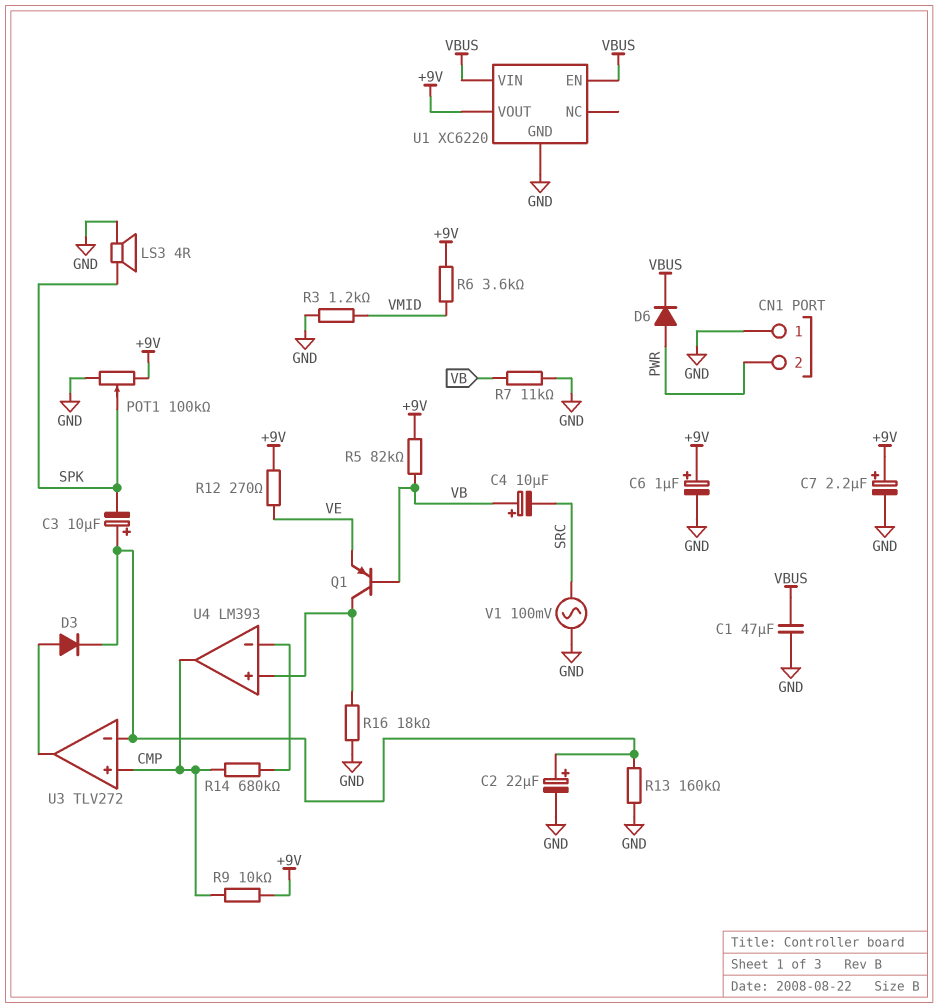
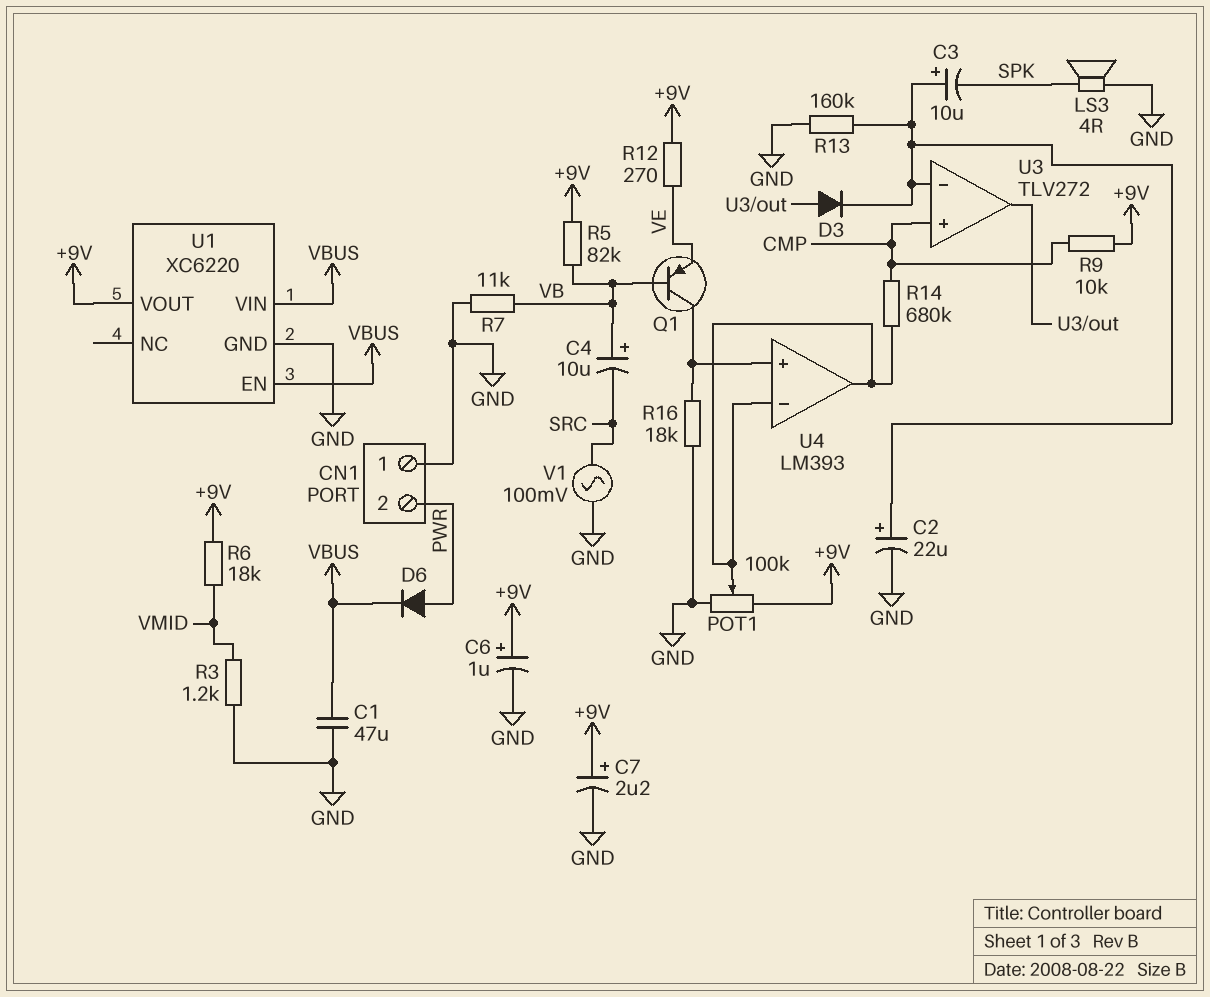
POT1: 100k (+9V, GND, wiper SPK) -> 100k (+9V, GND, wiper U4/in-)
R6: 3.6k (+9V, VMID) -> 18k (+9V, VMID)
U4 pin out: CMP -> U4/in-

